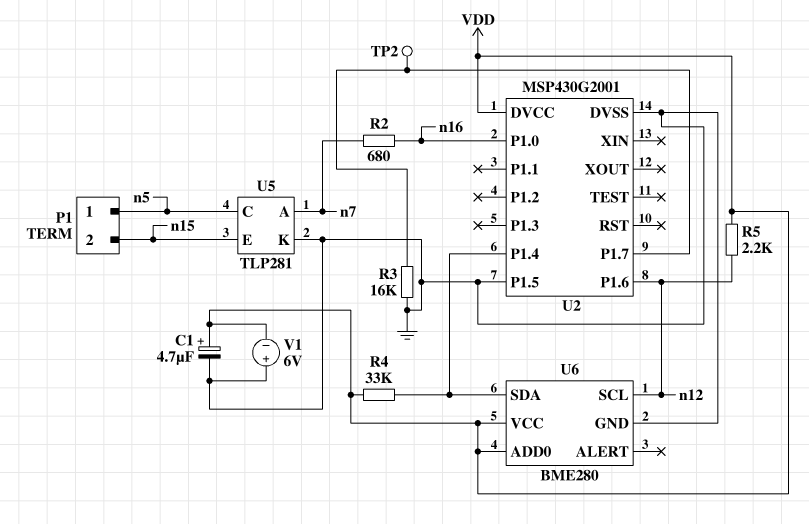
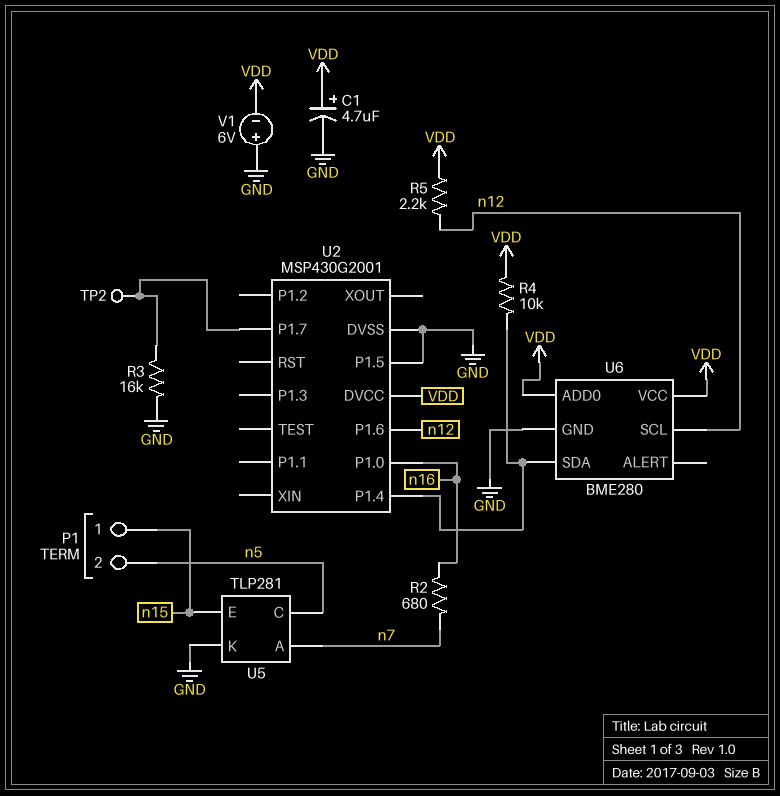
P1 pin 1: n5 -> n15
P1 pin 2: n15 -> n5
R4: 33k (U2/P1.4, VDD) -> 10k (U2/P1.4, VDD)

